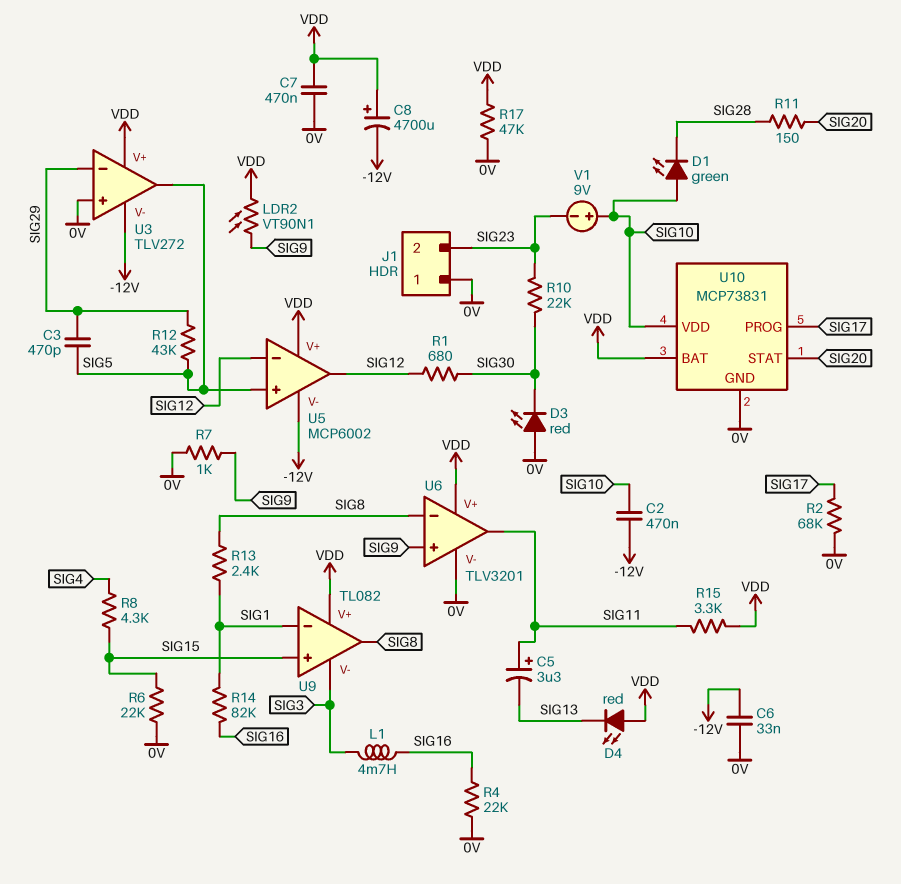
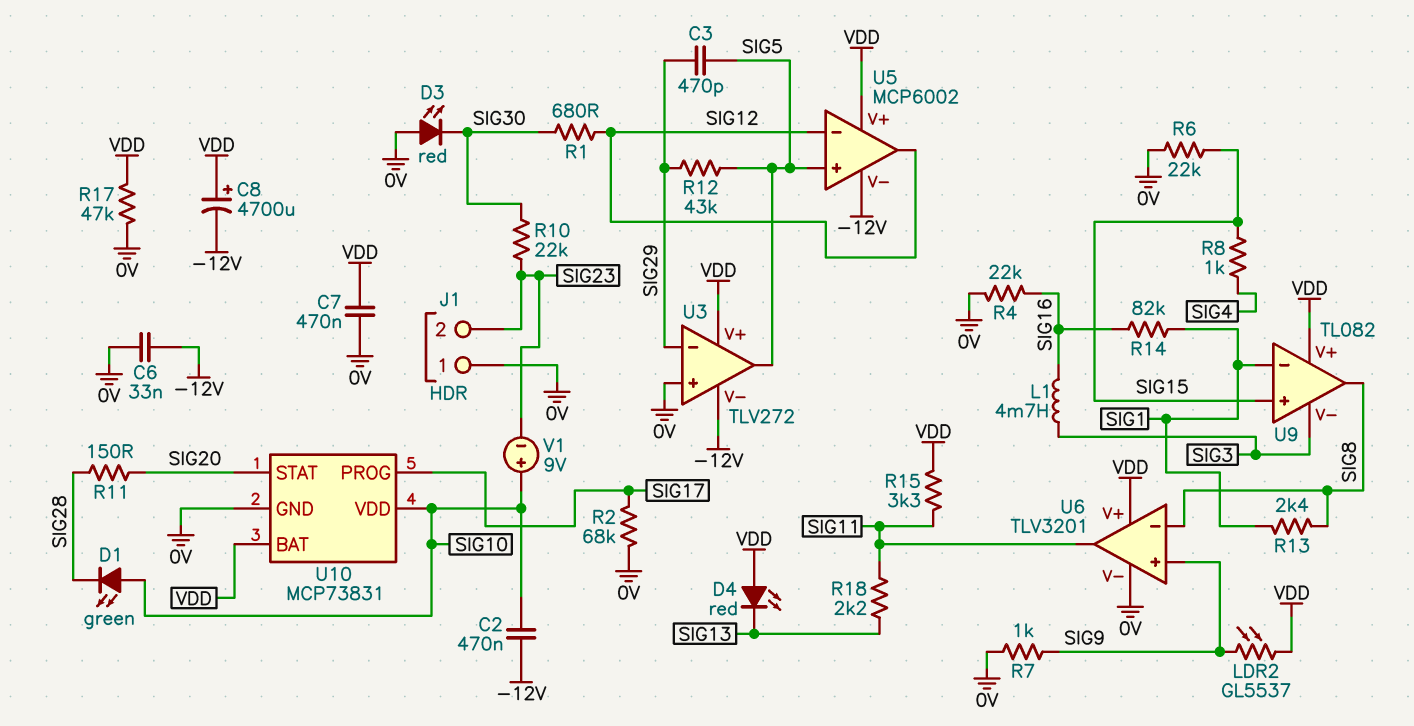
C5: 3.3uF (plus SIG11, minus SIG13) -> none
LDR2: VT90N1 (SIG9, VDD) -> GL5537 (SIG9, VDD)
R8: 4.3k (SIG4, SIG15) -> 1k (SIG4, SIG15)
R18: none -> 2.2k (SIG11, SIG13)

